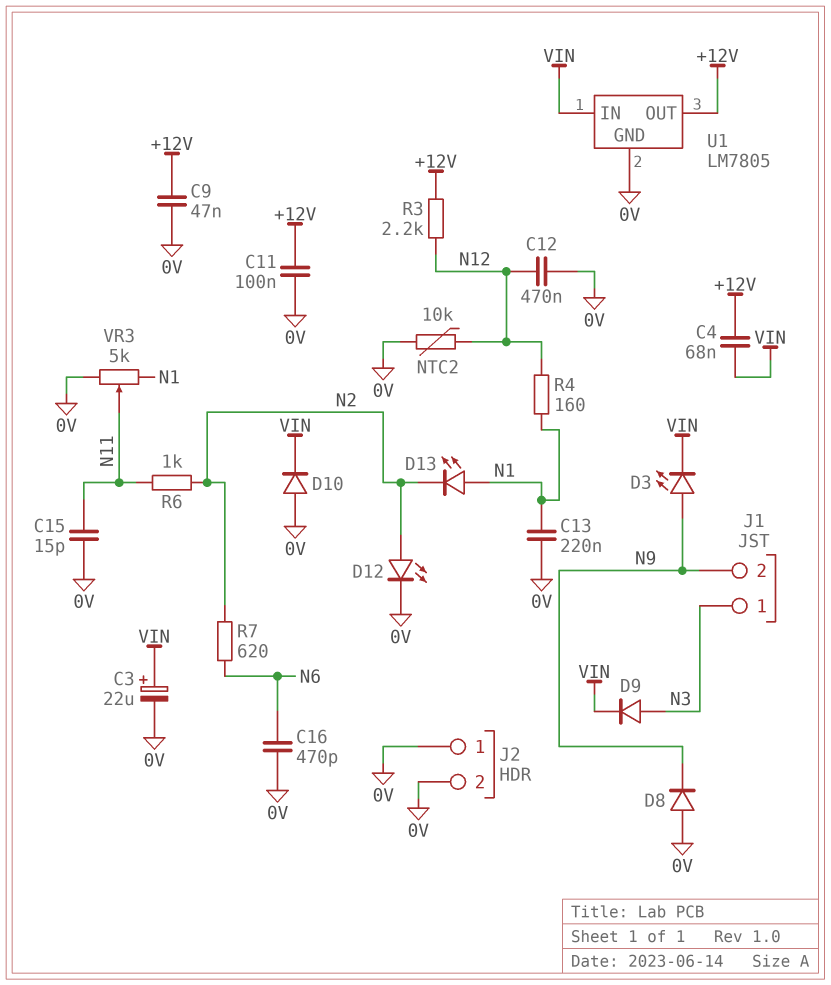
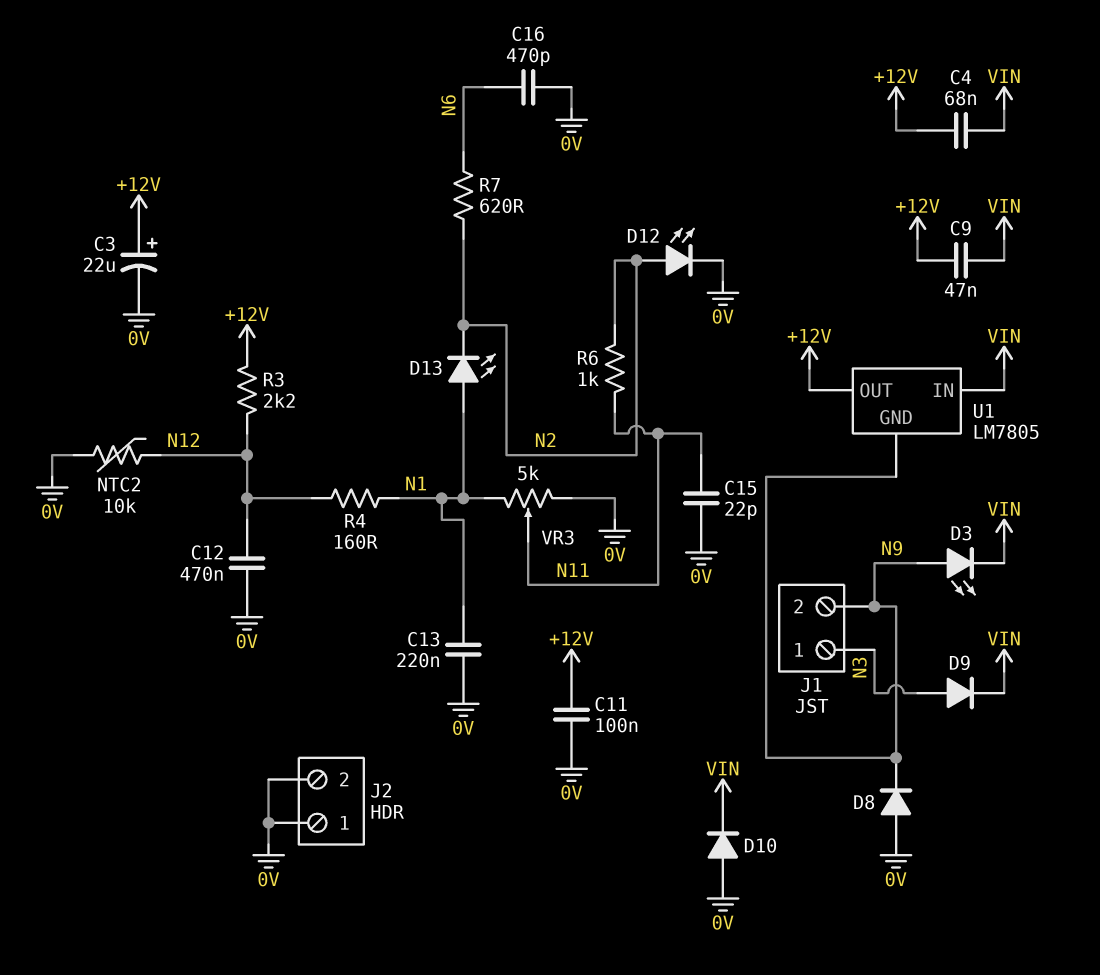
C3: 22uF (plus VIN, minus 0V) -> 22uF (plus +12V, minus 0V)
C9: 47nF (+12V, 0V) -> 47nF (+12V, VIN)
C15: 15pF (0V, N11) -> 22pF (0V, N11)
U1 pin GND: 0V -> N9

